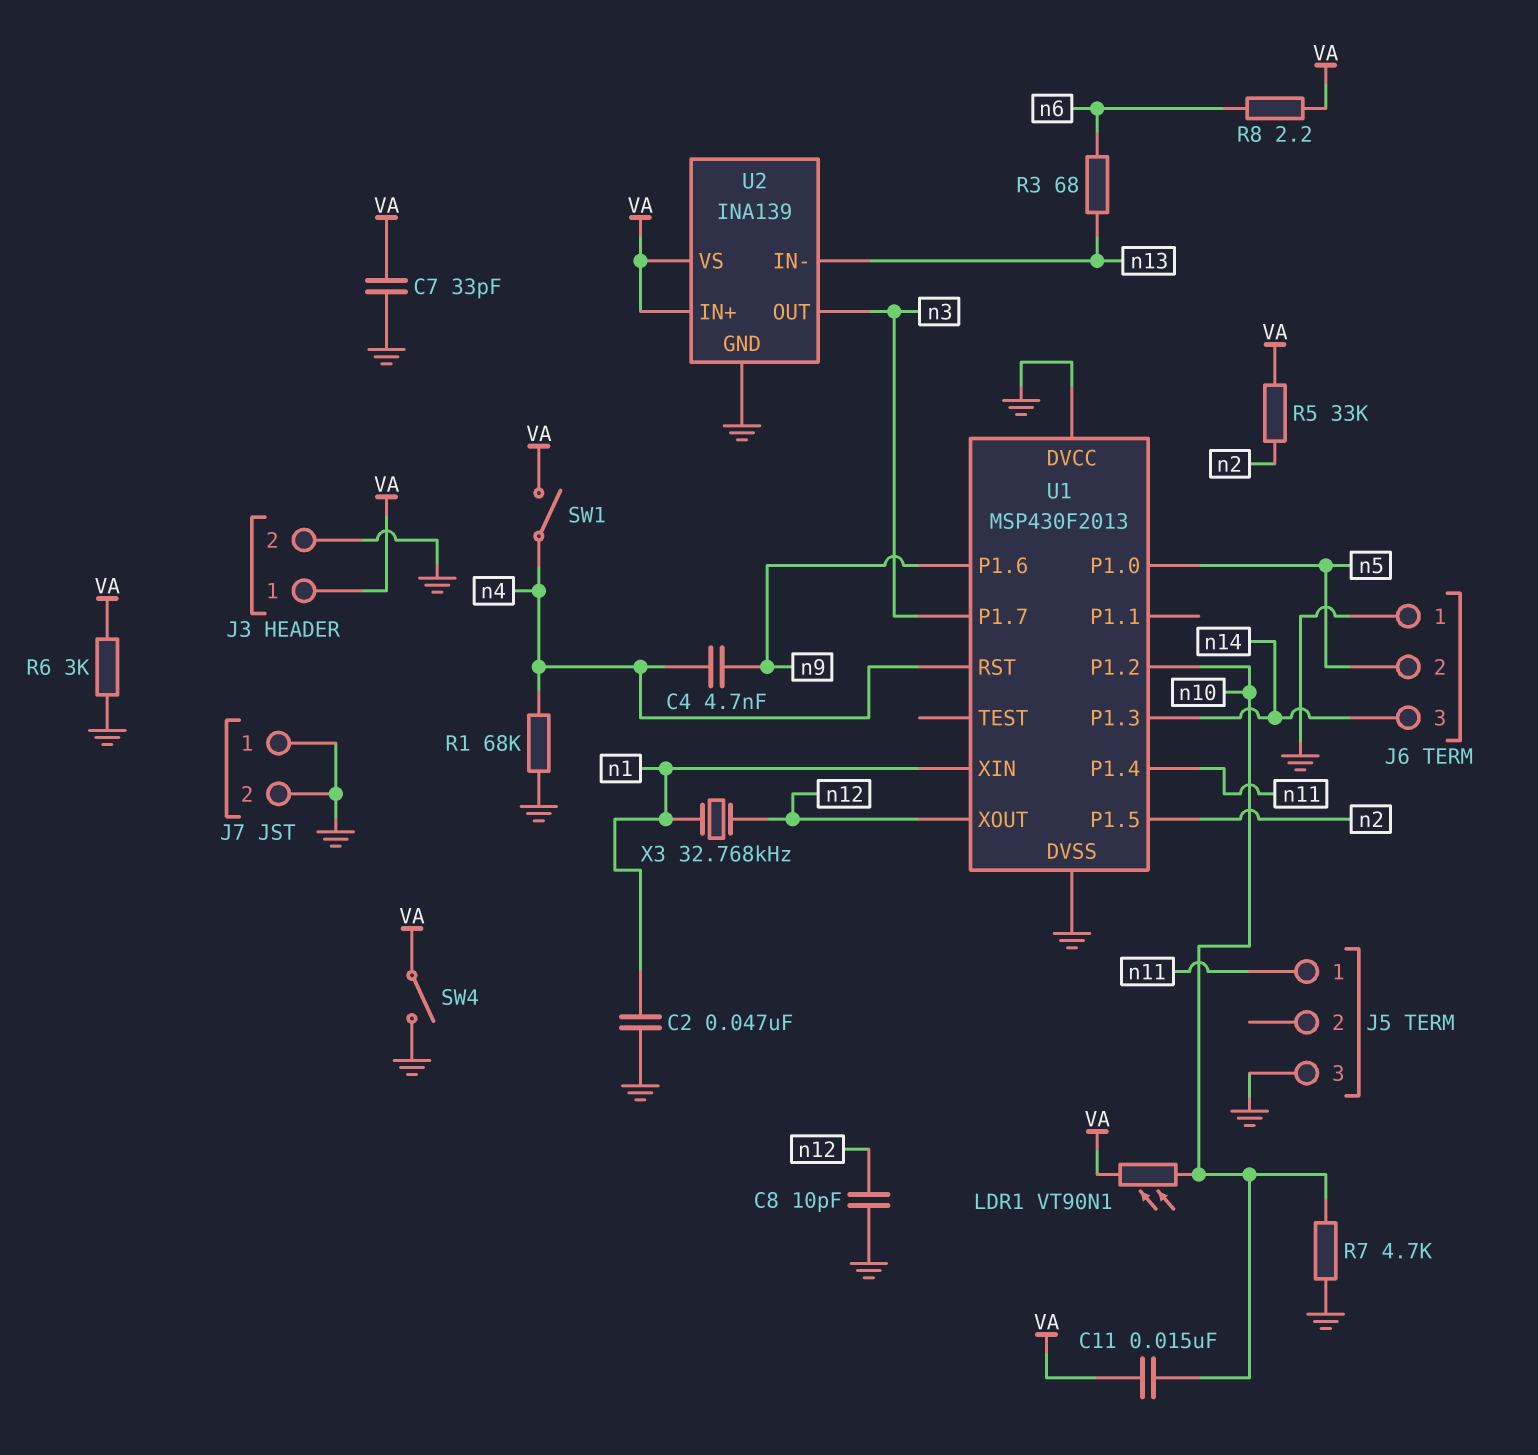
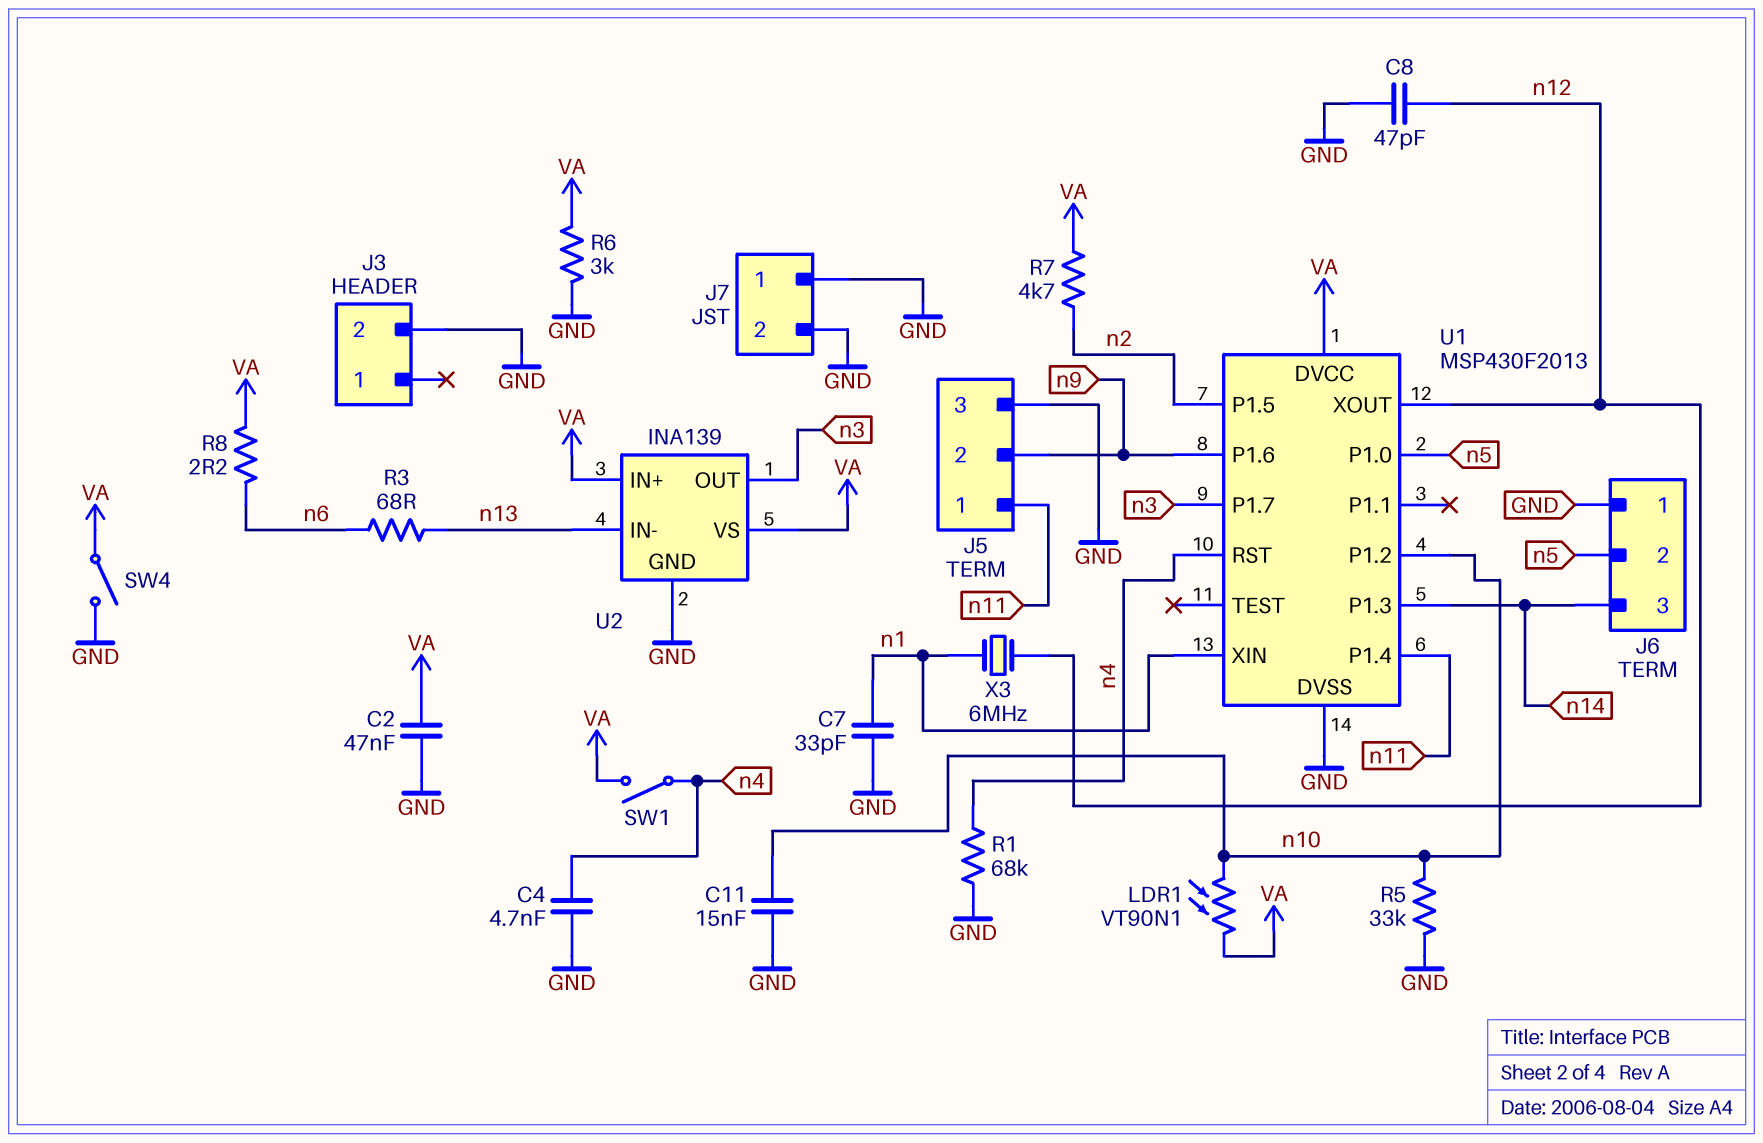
C2: 47nF (GND, n1) -> 47nF (GND, VA)
C4: 4.7nF (n4, n9) -> 4.7nF (GND, n4)
C7: 33pF (GND, VA) -> 33pF (GND, n1)
C8: 10pF (GND, n12) -> 47pF (GND, n12)
C11: 15nF (VA, n10) -> 15nF (GND, n10)
J3 pin 1: VA -> none
J5 pin 2: none -> n9
R5: 33k (VA, n2) -> 33k (GND, n10)
R7: 4.7k (GND, n10) -> 4.7k (VA, n2)
U1 pin DVCC: GND -> VA
X3: 32.768kHz (n1, n12) -> 6MHz (n1, n12)

